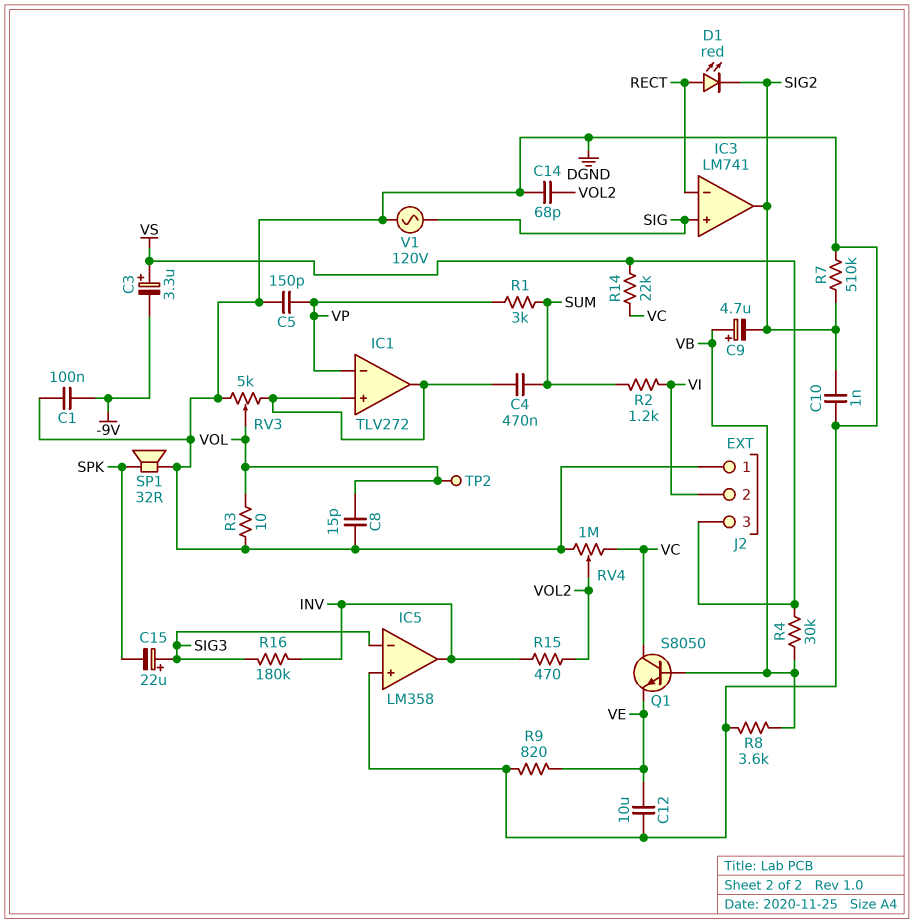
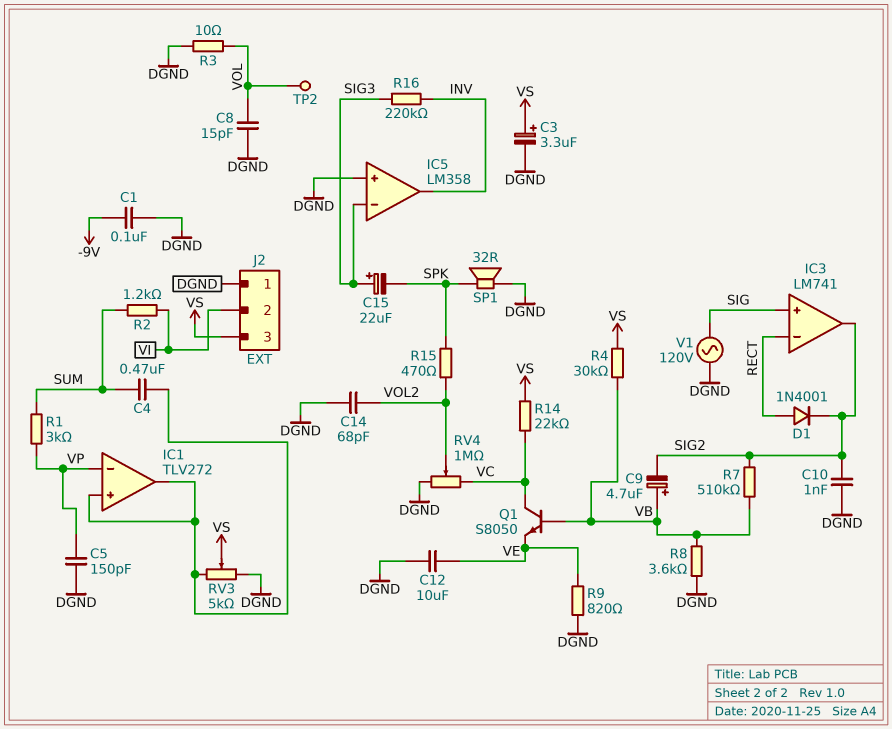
C3: 3.3uF (plus VS, minus -9V) -> 3.3uF (plus VS, minus DGND)
D1: LED red (A RECT, K SIG2) -> diode 1N4001 (A RECT, K SIG2)
R7: 510k (DGND, SIG2) -> 510k (SIG2, VB)
R15: 470 (INV, VOL2) -> 470 (SPK, VOL2)
R16: 180k (INV, SIG3) -> 220k (INV, SIG3)
RV3: 5k (DGND, IC1/in+, wiper VOL) -> 5k (DGND, IC1/in+, wiper VS)

